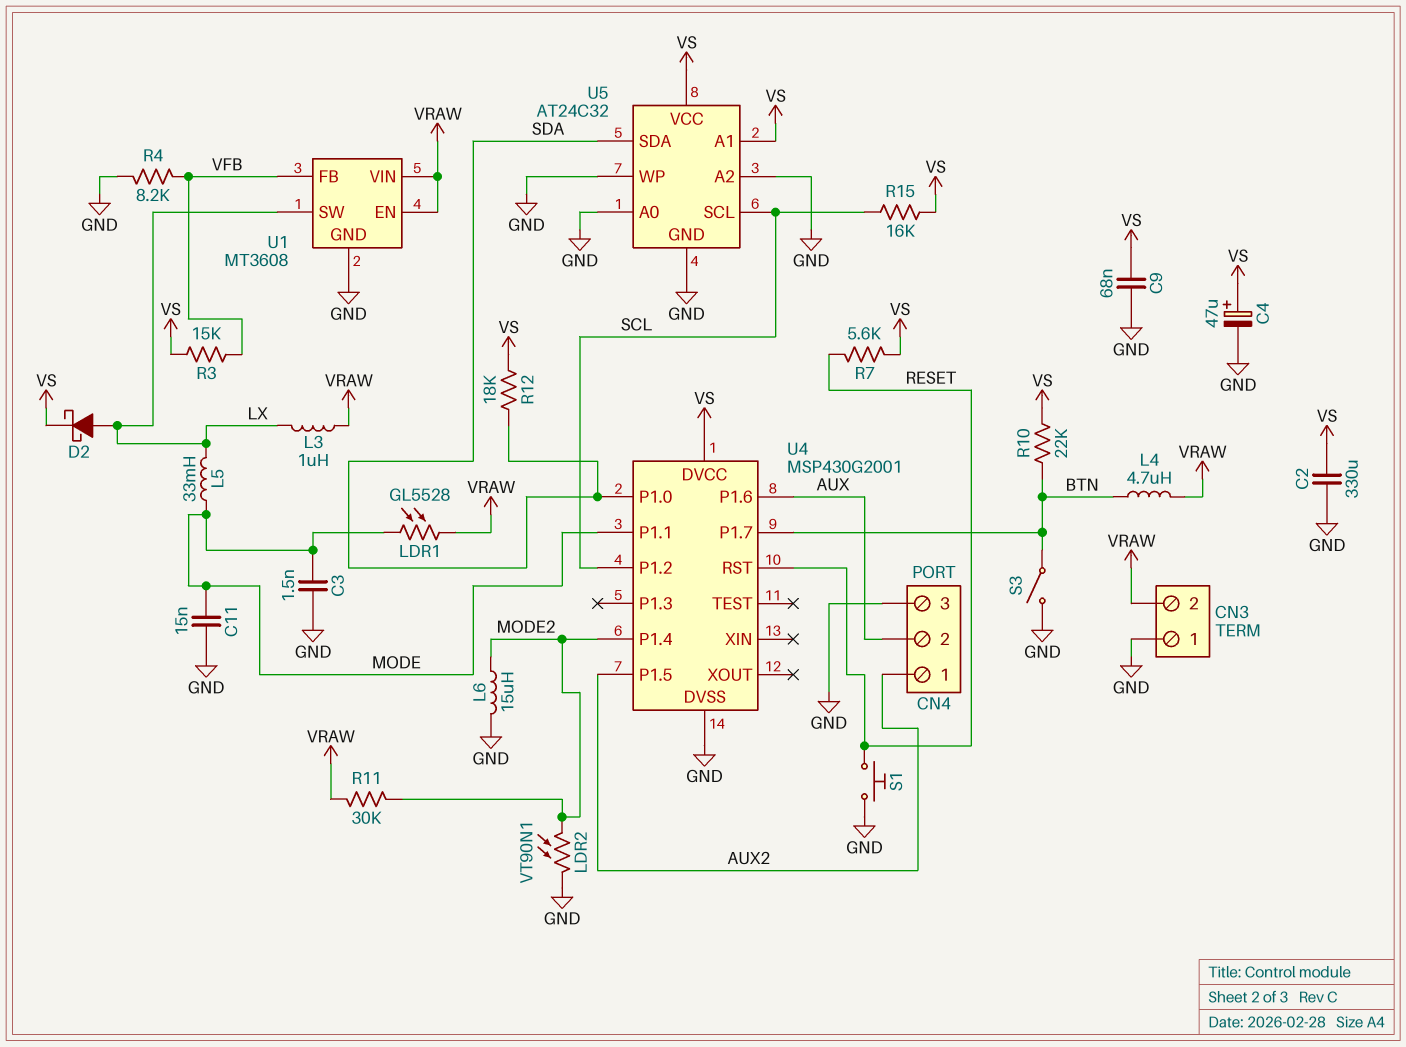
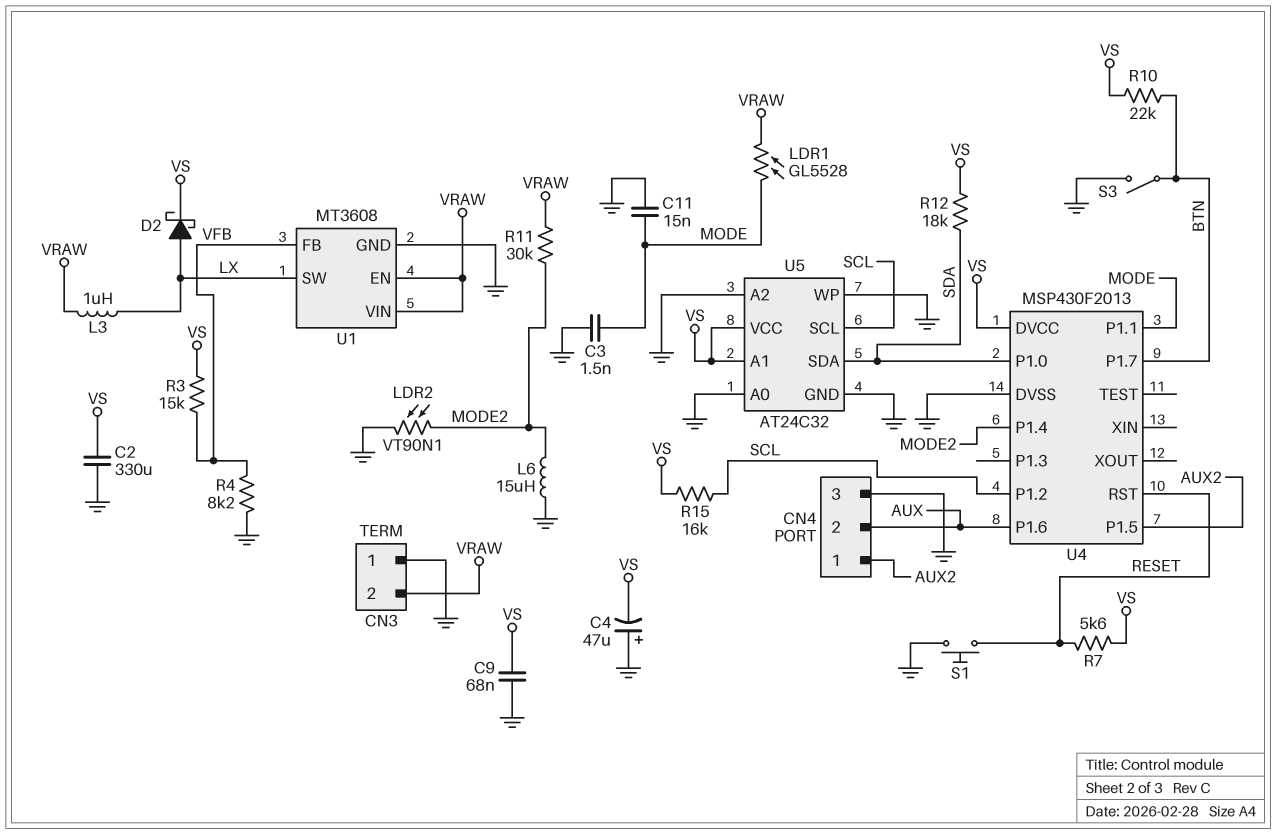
C4: 47uF (plus VS, minus GND) -> 47uF (plus GND, minus VS)
L4: 4.7uH (BTN, VRAW) -> none
L5: 33mH (LX, MODE) -> none
U4: MSP430G2001 -> MSP430F2013

